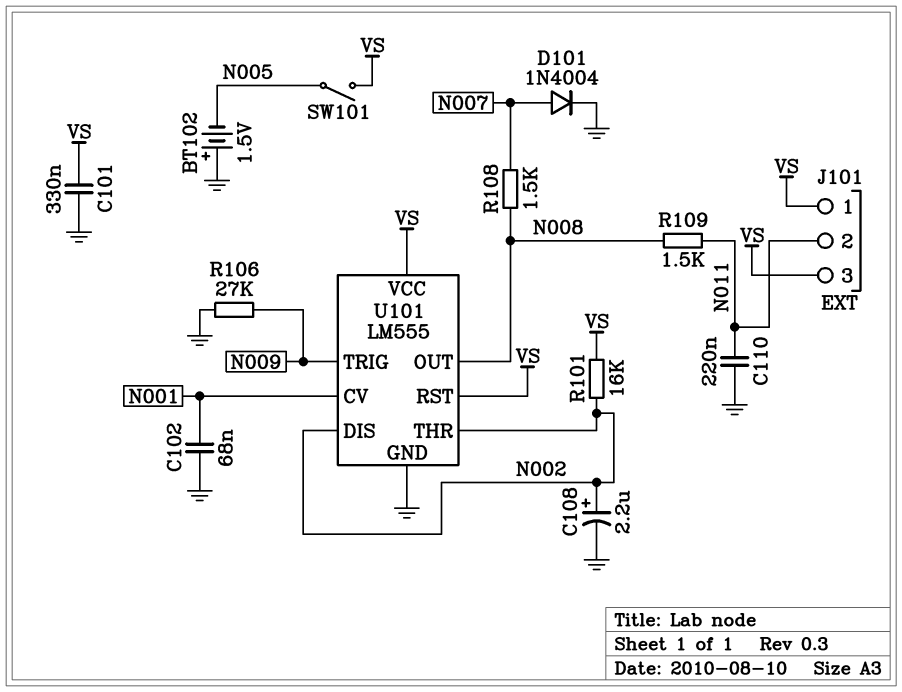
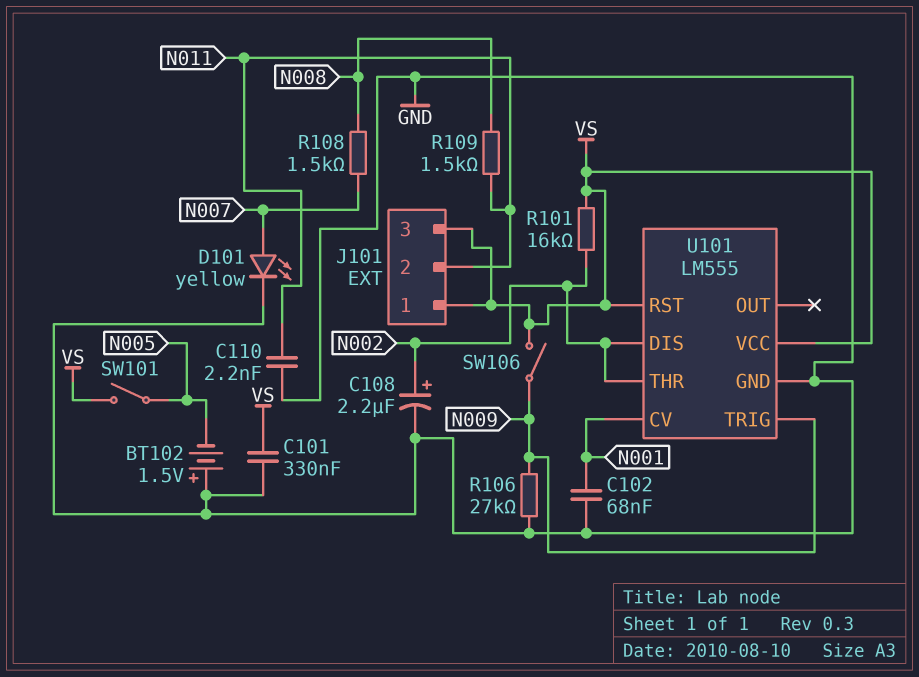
C110: 220nF (GND, N011) -> 2.2nF (GND, N011)
D101: diode 1N4004 (A N007, K GND) -> LED yellow (A N007, K GND)
SW106: none -> switch (N009, VS)
U101 pin OUT: N008 -> none

